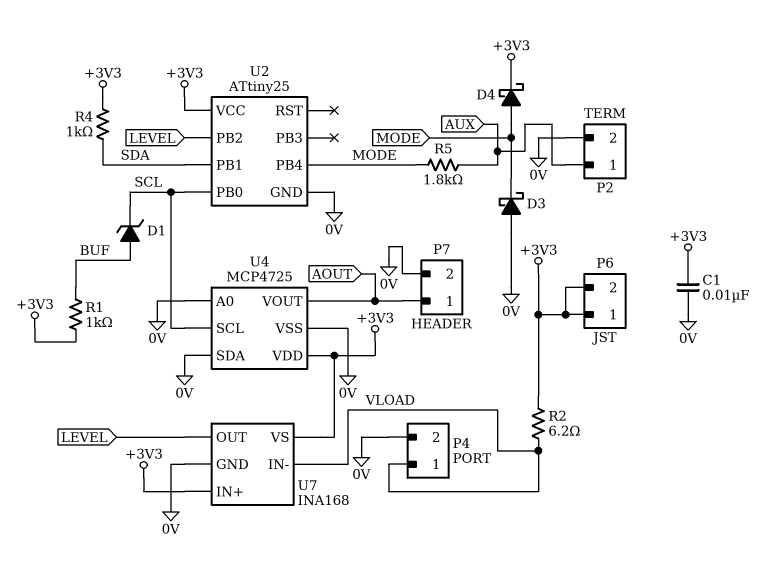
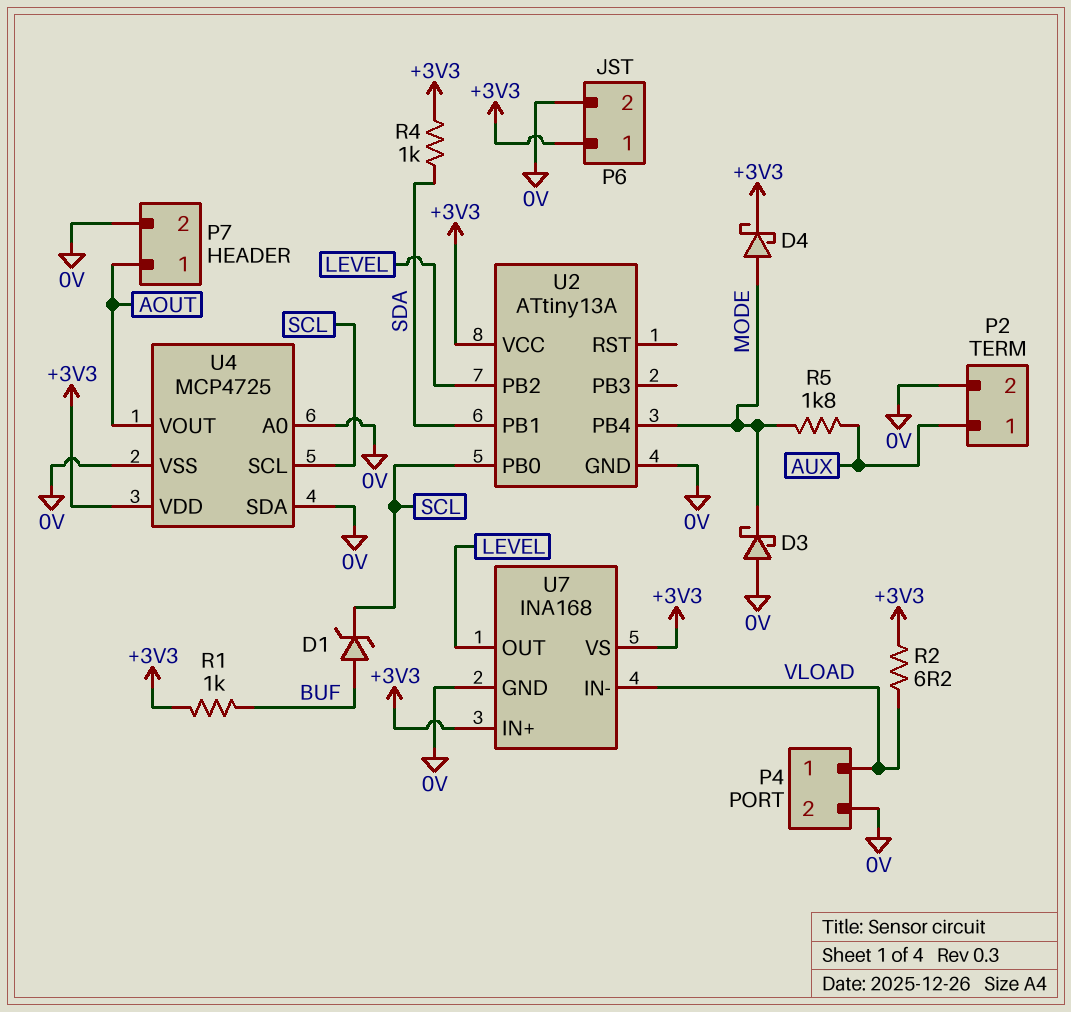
C1: 10nF (+3V3, 0V) -> none
P6 pin 2: +3V3 -> 0V
U2: ATtiny25 -> ATtiny13A

